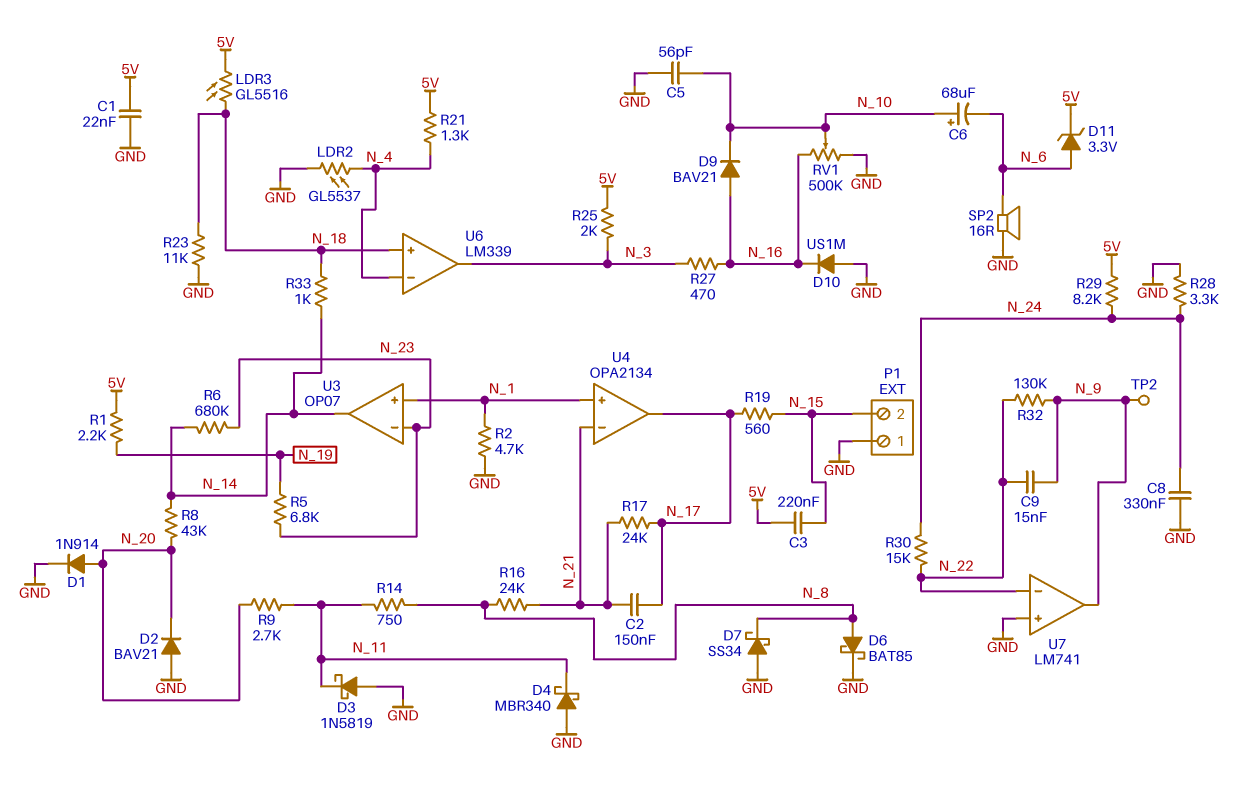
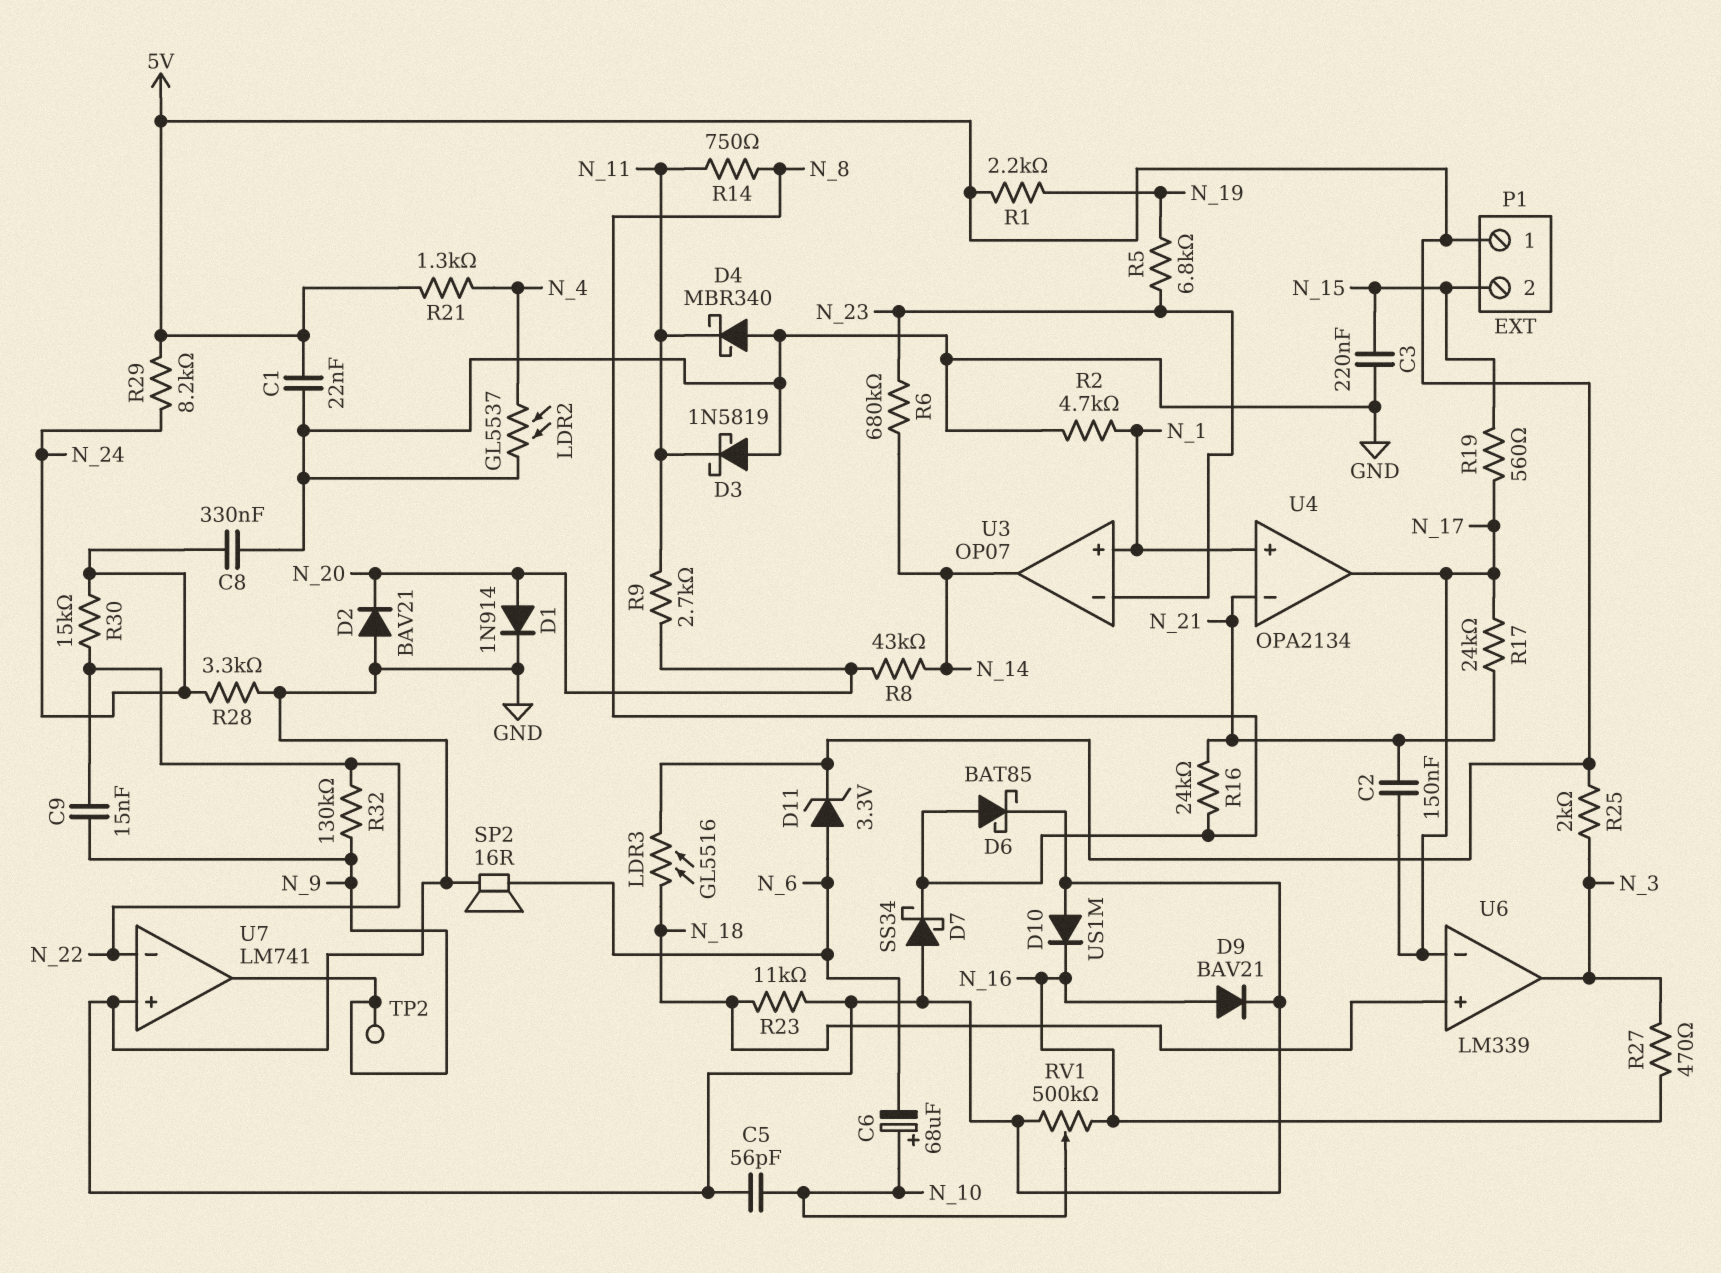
C3: 220nF (5V, N_15) -> 220nF (GND, N_15)
D9: diode BAV21 (A N_16, K N_10) -> diode BAV21 (A N_16, K GND)
P1 pin 1: GND -> 5V
R33: 1k (N_14, N_18) -> none
U6 pin in-: N_4 -> N_17

